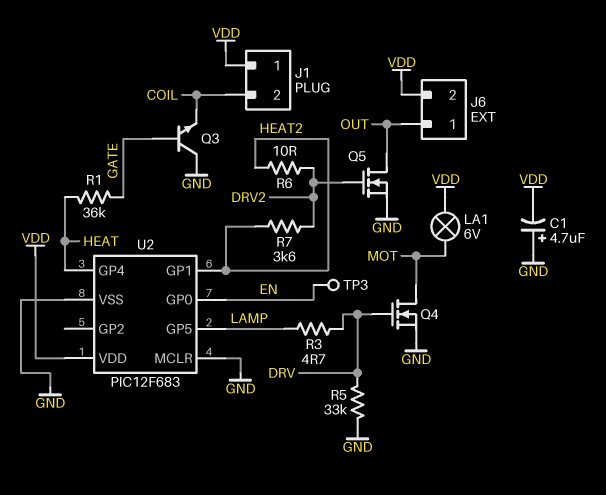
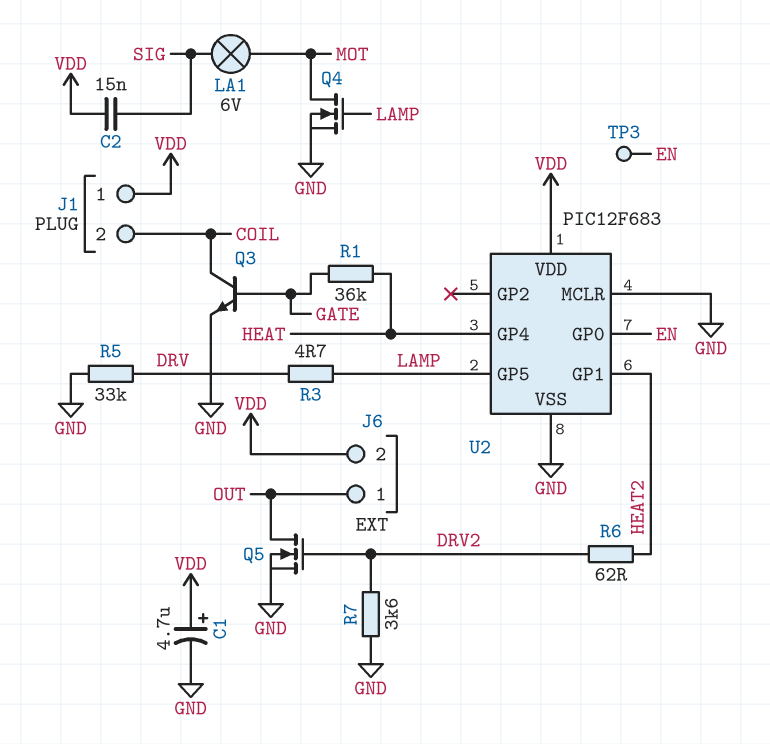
C1: 4.7uF (plus GND, minus VDD) -> 4.7uF (plus VDD, minus GND)
C2: none -> 15nF (SIG, VDD)
LA1: lamp 6V (MOT, VDD) -> lamp 6V (MOT, SIG)
Q3: NPN (B GATE, C GND, E COIL) -> NPN (B GATE, C COIL, E GND)
Q4: NMOS (G DRV, D MOT, S GND) -> NMOS (G LAMP, D MOT, S GND)
R6: 10 (DRV2, HEAT2) -> 62 (DRV2, HEAT2)
R7: 3.6k (DRV2, HEAT2) -> 3.6k (DRV2, GND)

